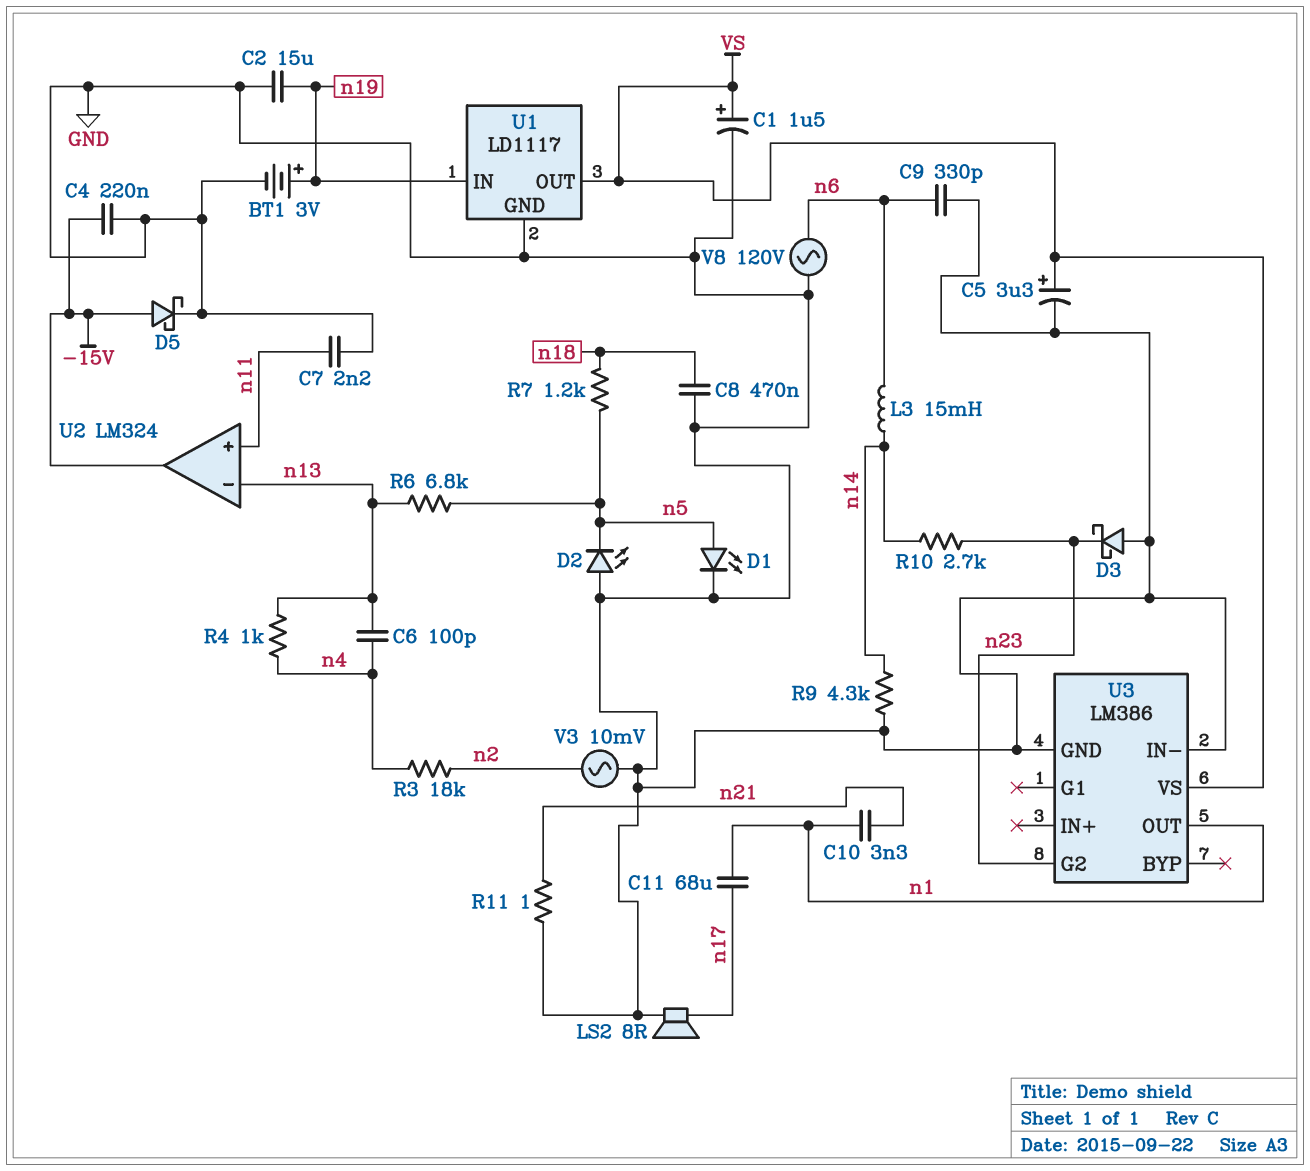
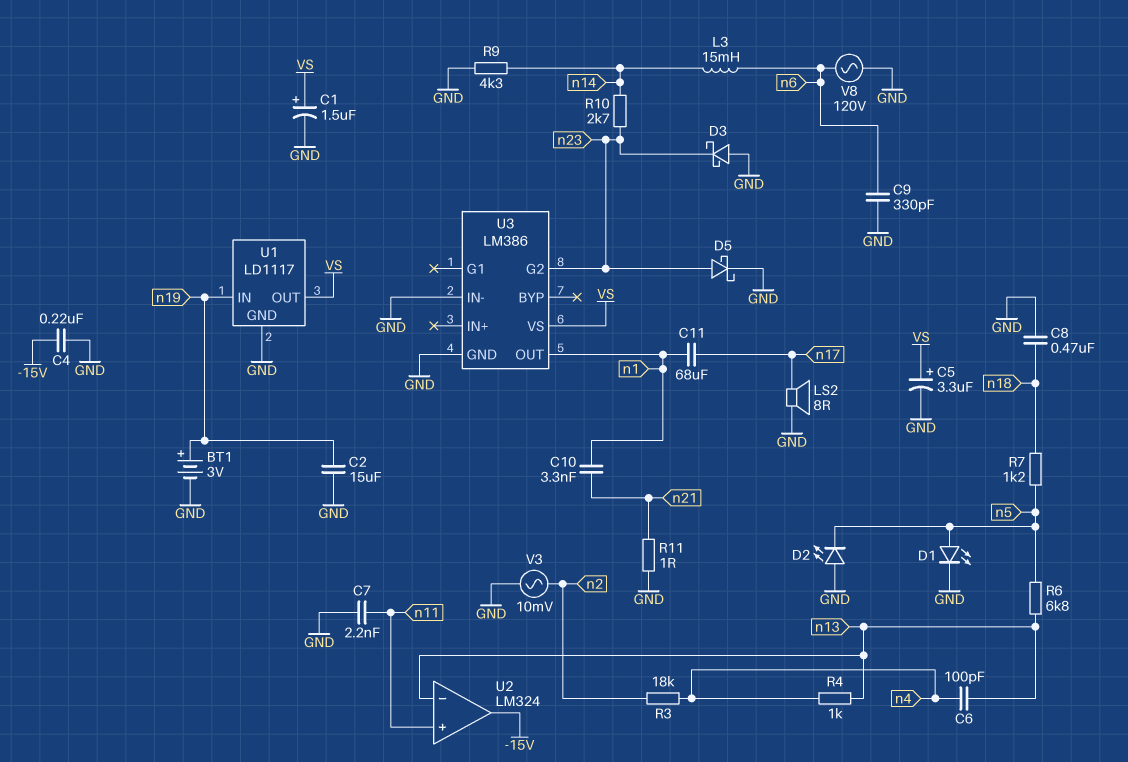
D5: schottky (A -15V, K GND) -> schottky (A n23, K GND)

